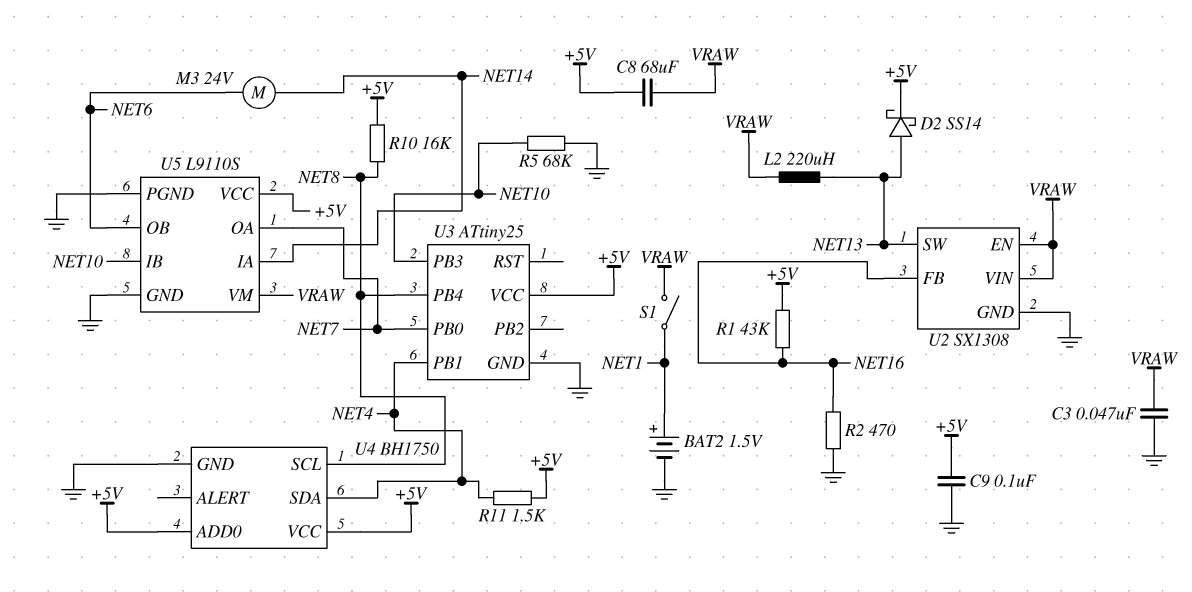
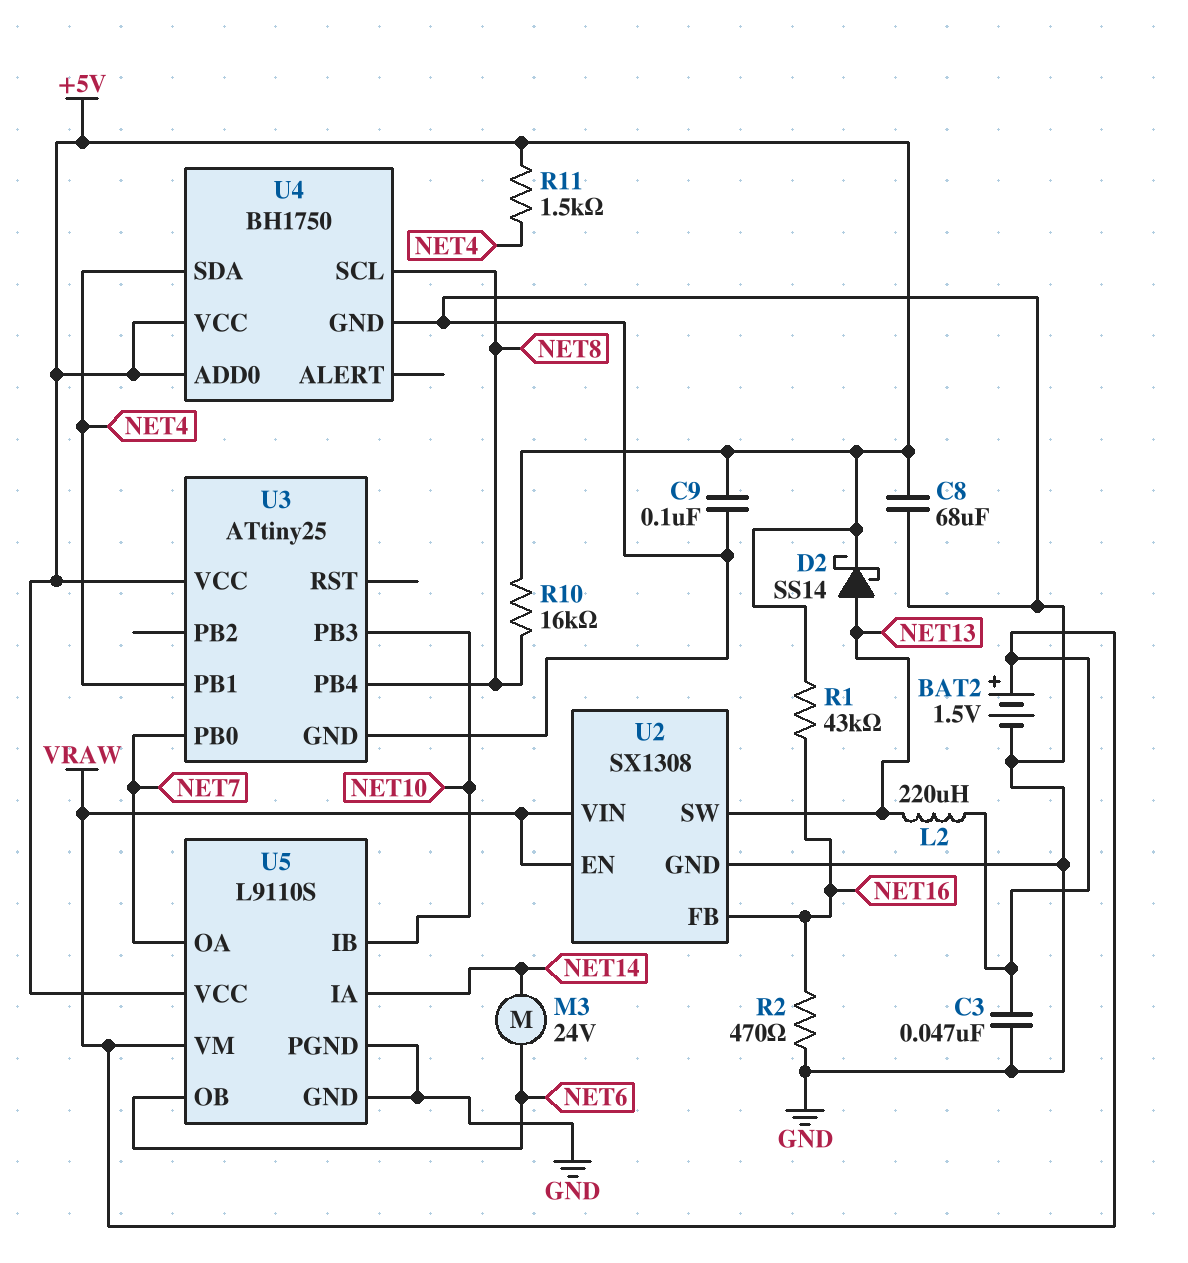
BAT2: 1.5V (plus NET1, minus GND) -> 1.5V (plus VRAW, minus GND)
C8: 68uF (+5V, VRAW) -> 68uF (+5V, GND)
R5: 68k (GND, NET10) -> none
S1: switch (NET1, VRAW) -> none

